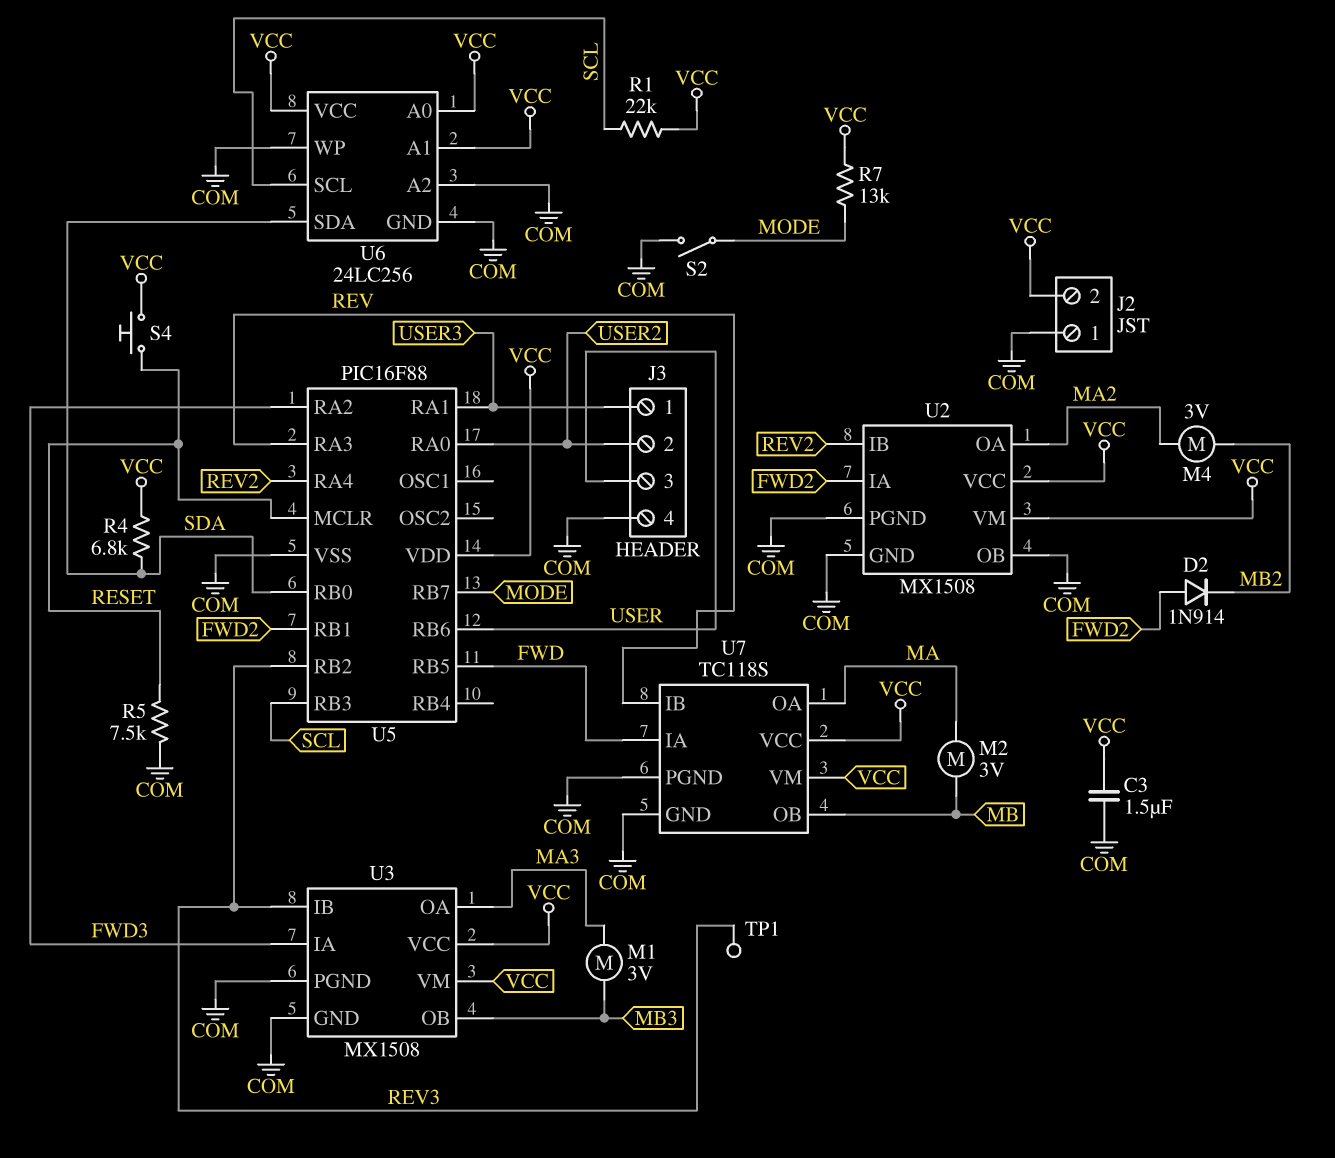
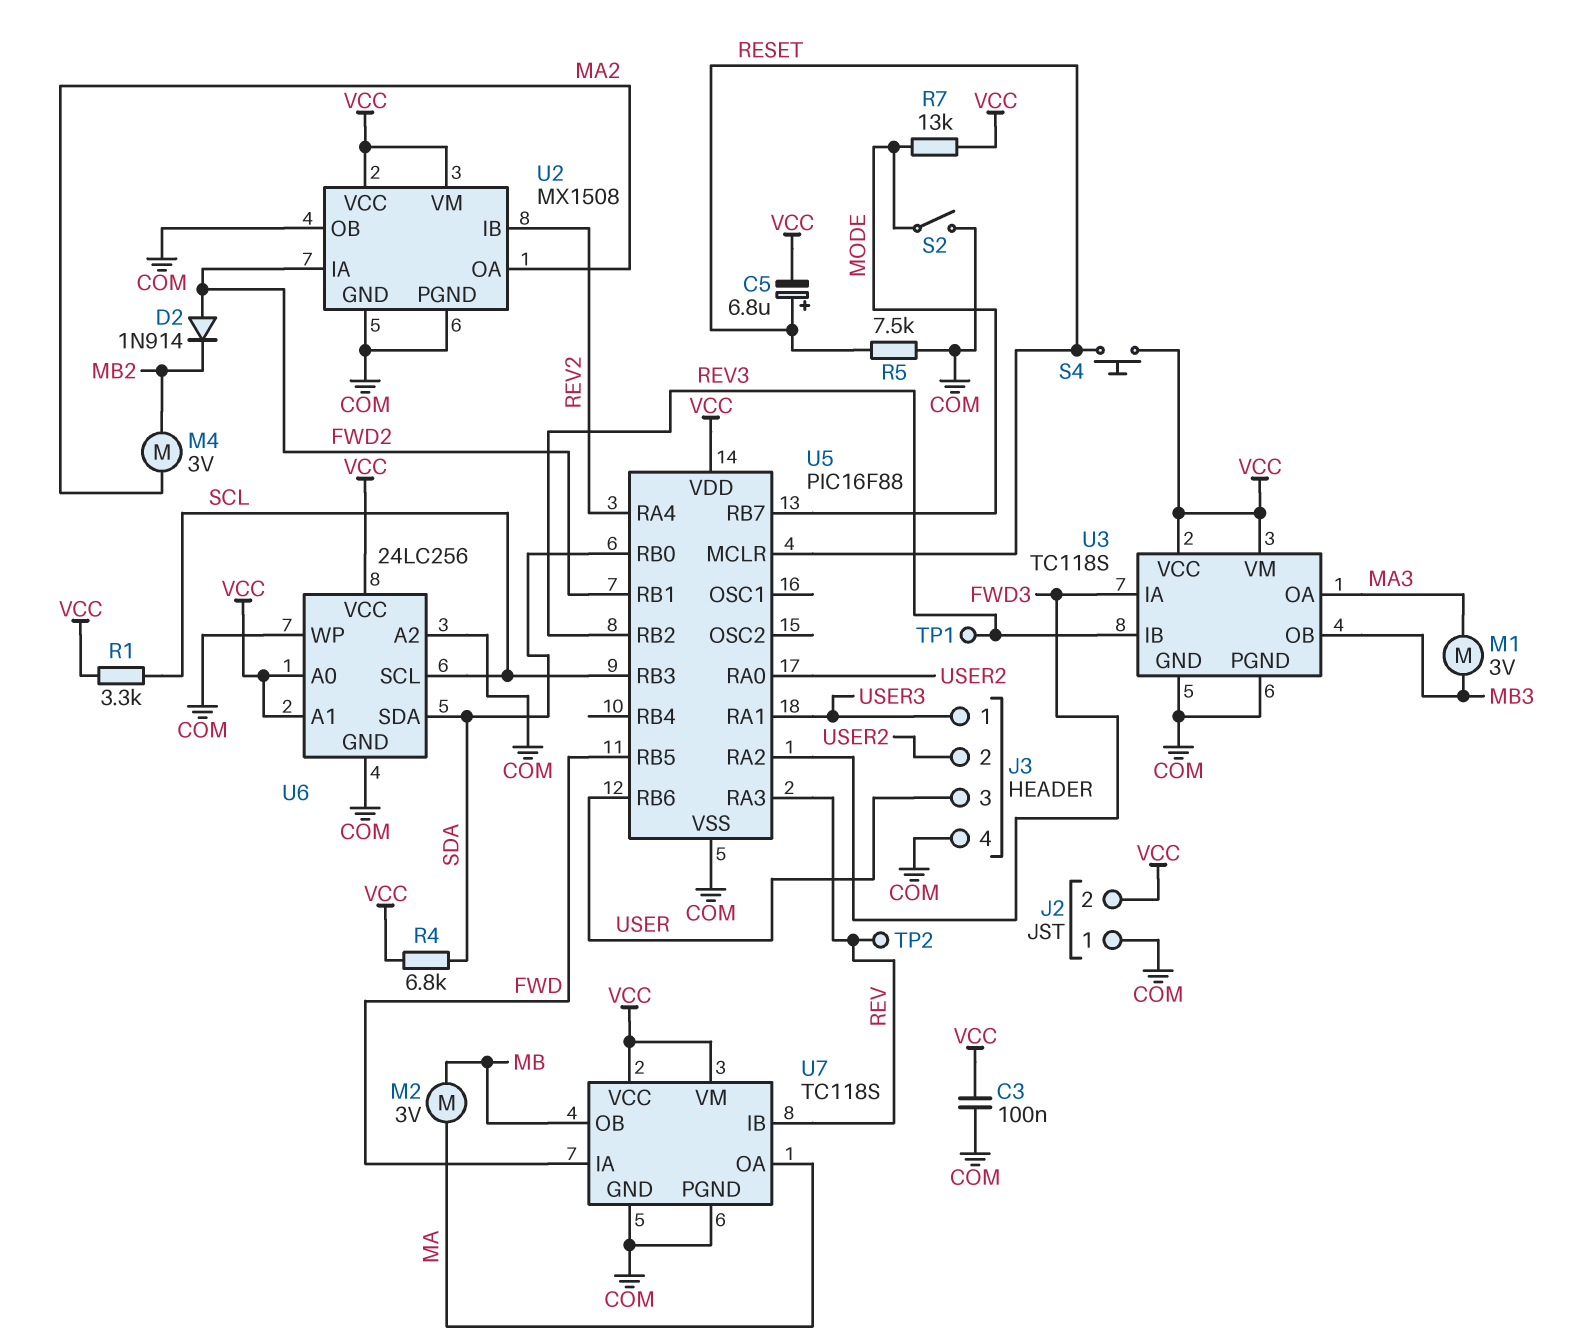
C3: 1.5uF (COM, VCC) -> 100nF (COM, VCC)
C5: none -> 6.8uF (plus RESET, minus VCC)
R1: 22k (SCL, VCC) -> 3.3k (SCL, VCC)
TP2: none -> test point (REV)
U3: MX1508 -> TC118S

